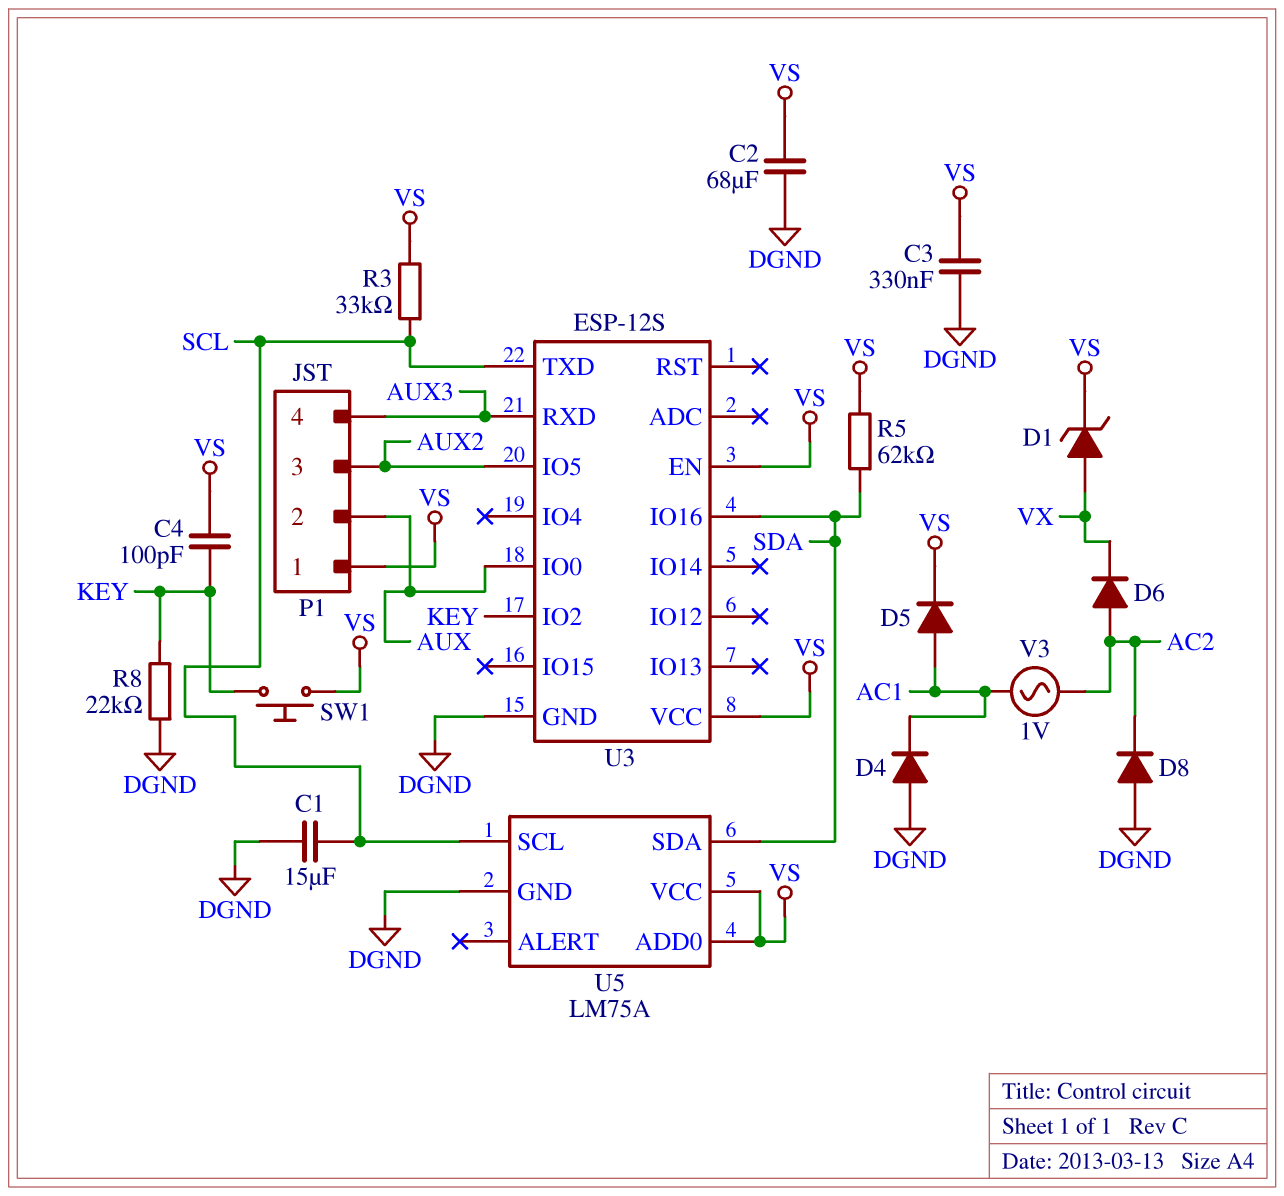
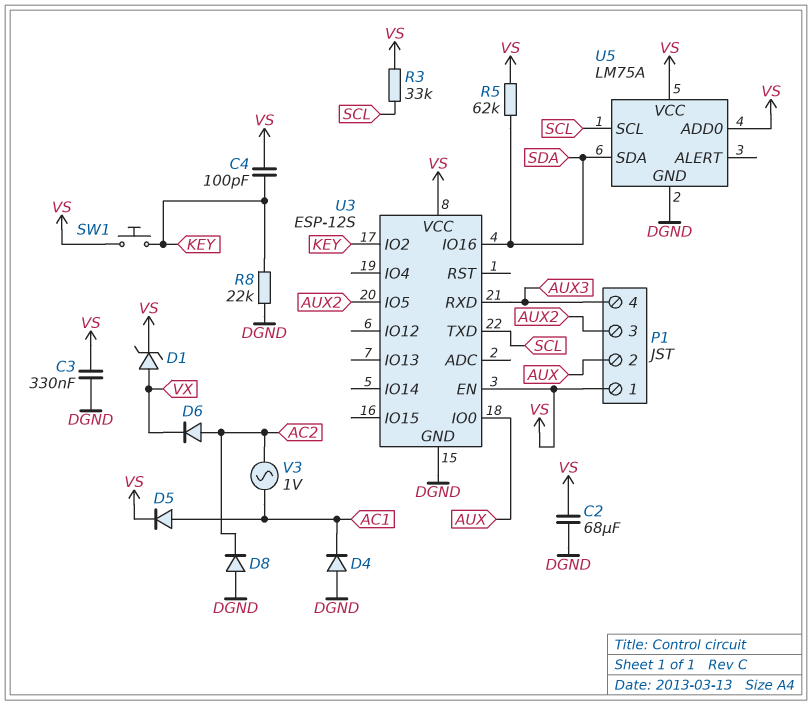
C1: 15uF (DGND, SCL) -> none

